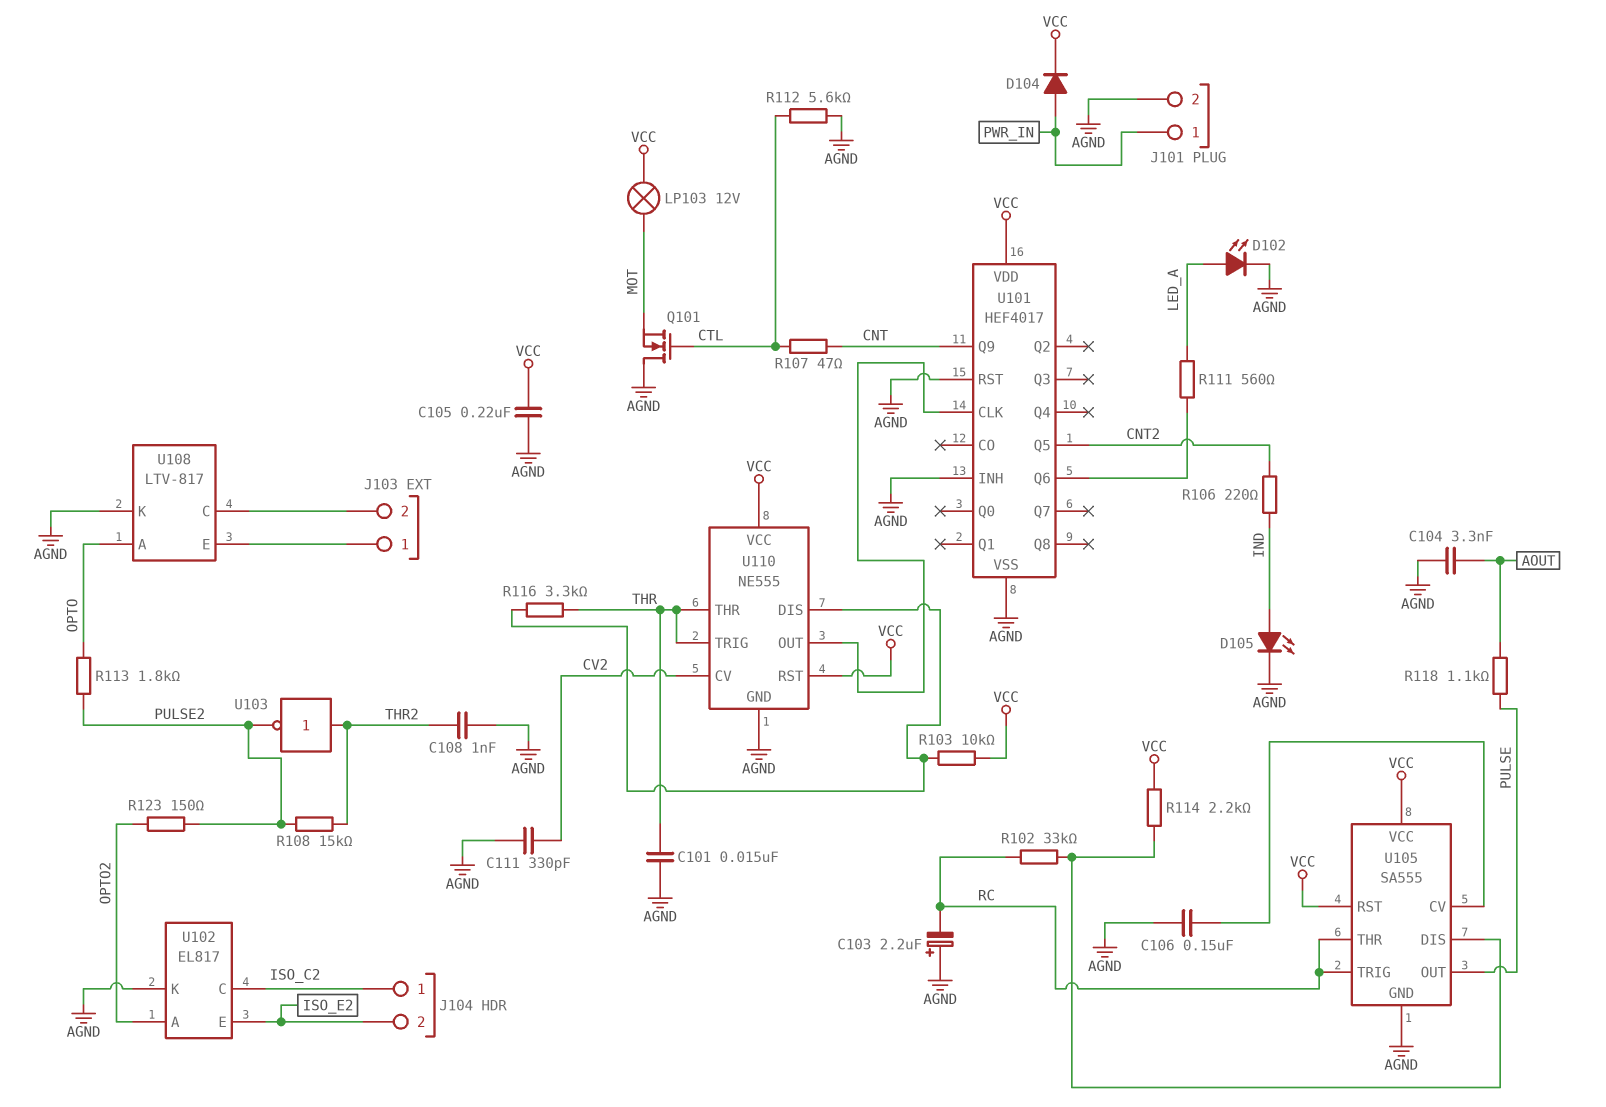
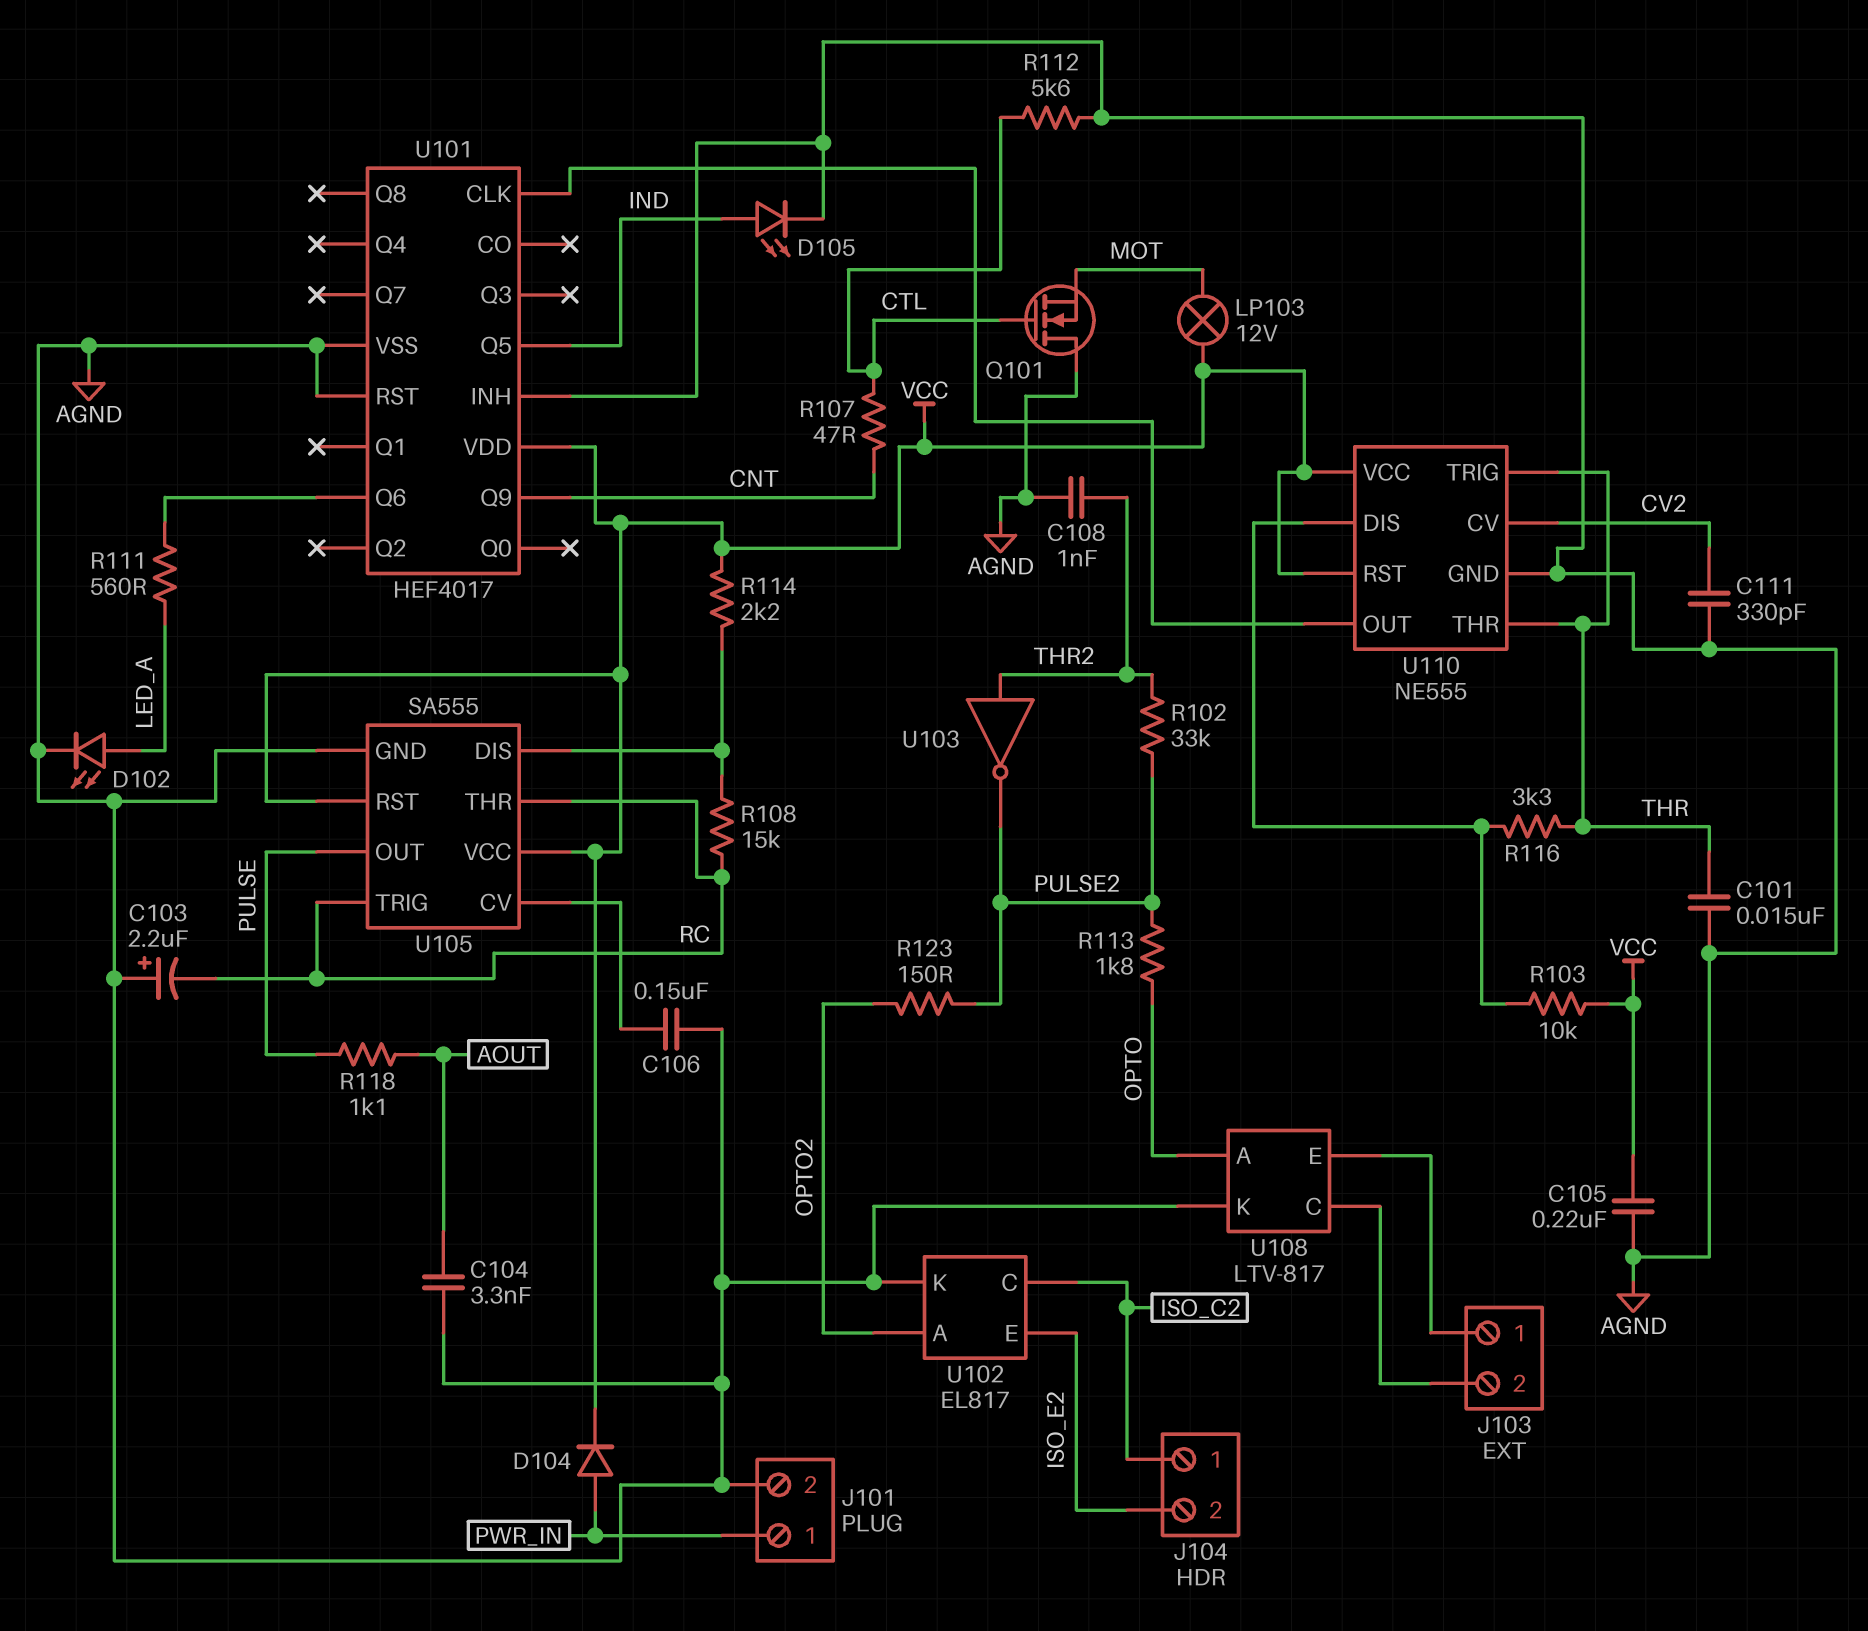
R102: 33k (RC, U105/DIS) -> 33k (PULSE2, THR2)
R106: 220 (CNT2, IND) -> none
R108: 15k (PULSE2, THR2) -> 15k (RC, U105/DIS)
U101 pin Q5: CNT2 -> IND

